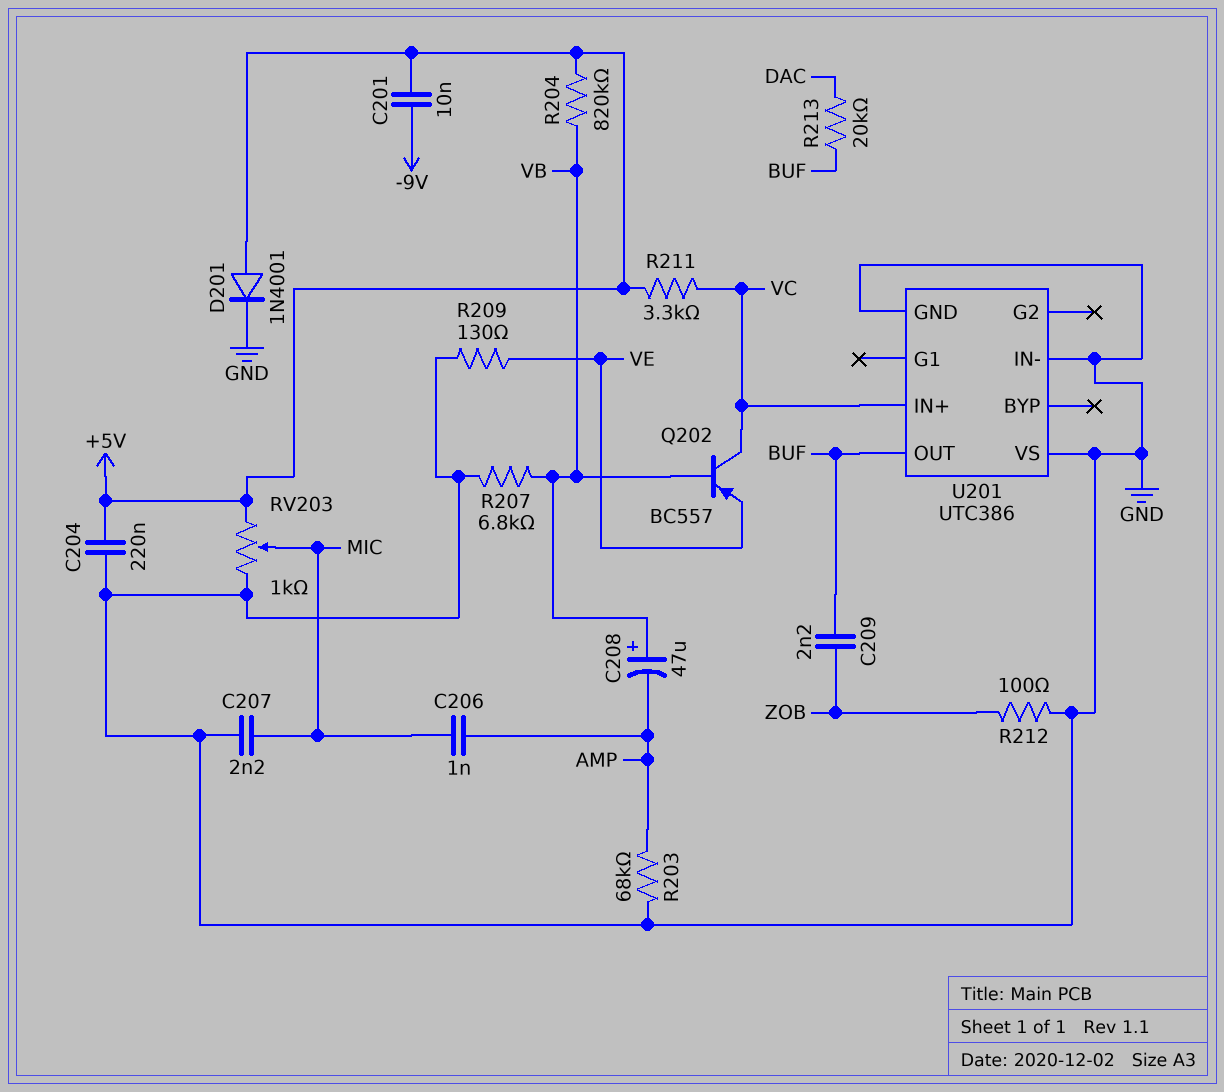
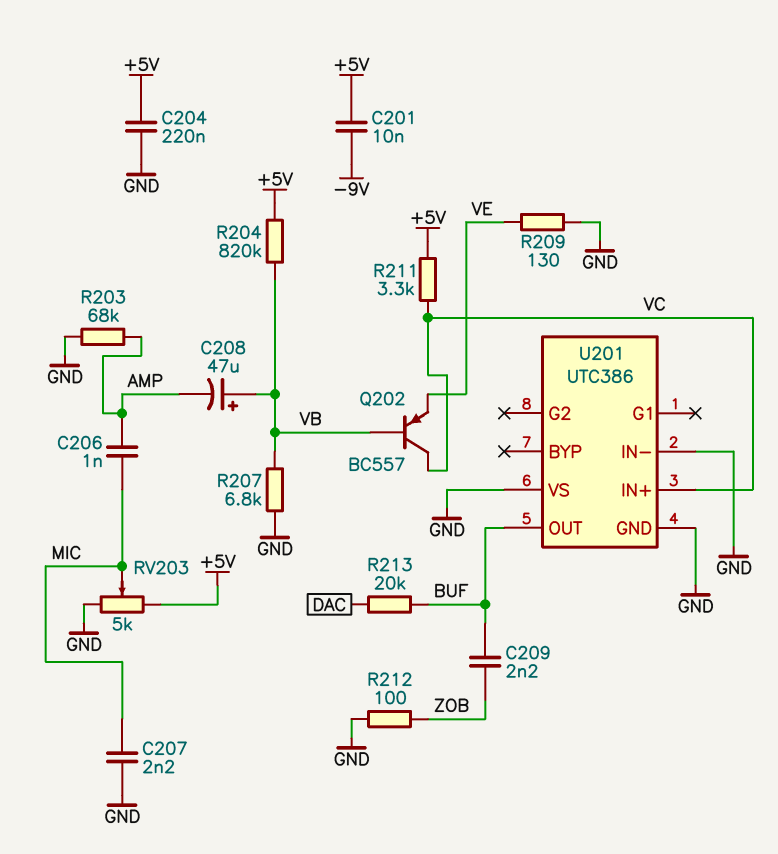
D201: diode 1N4001 (A +5V, K GND) -> none
RV203: 1k (+5V, GND, wiper MIC) -> 5k (+5V, GND, wiper MIC)

